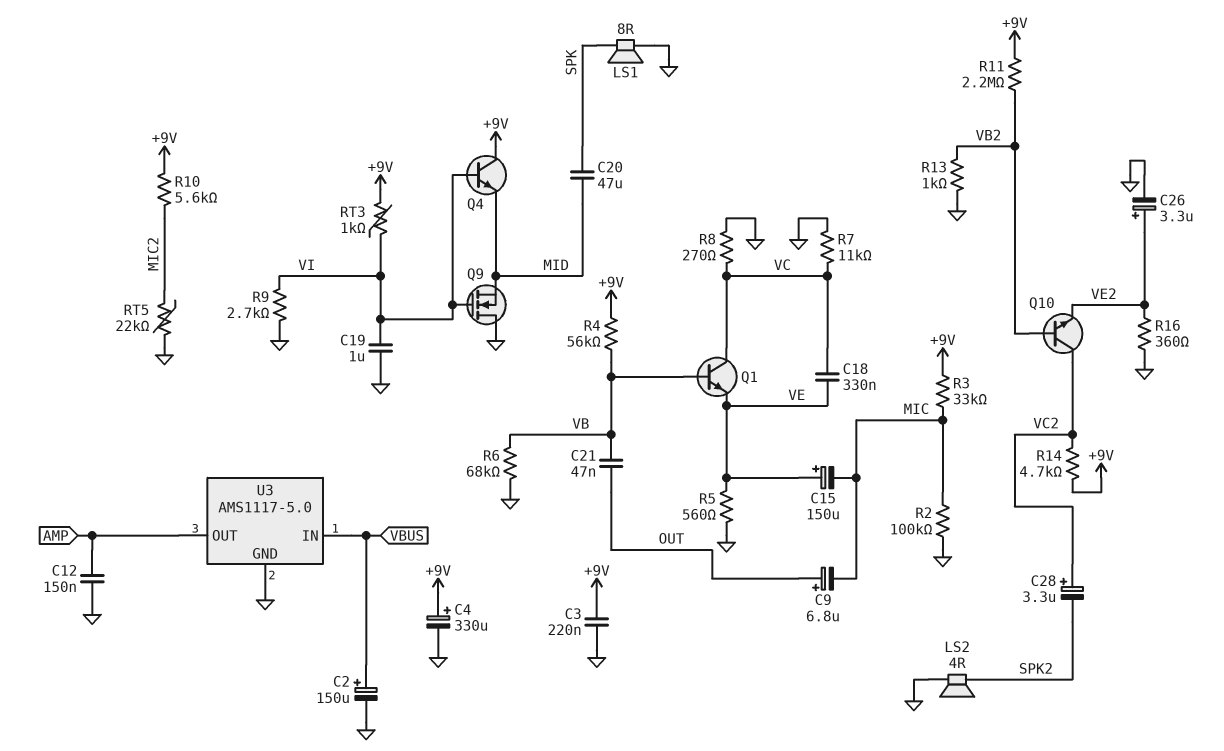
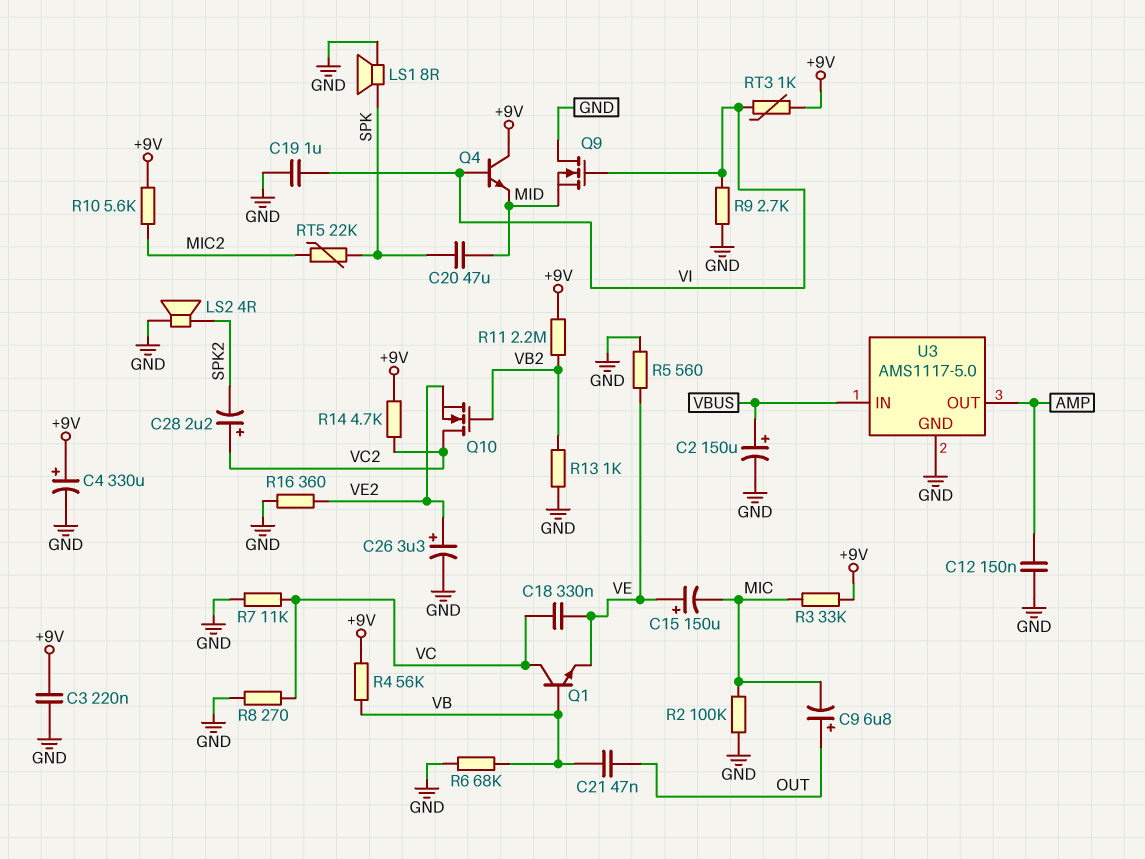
C28: 3.3uF (plus VC2, minus SPK2) -> 2.2uF (plus VC2, minus SPK2)
Q10: NPN (B VB2, C VC2, E VE2) -> NMOS (G VB2, D VC2, S VE2)
RT5: 22k (GND, MIC2) -> 22k (MIC2, SPK)

